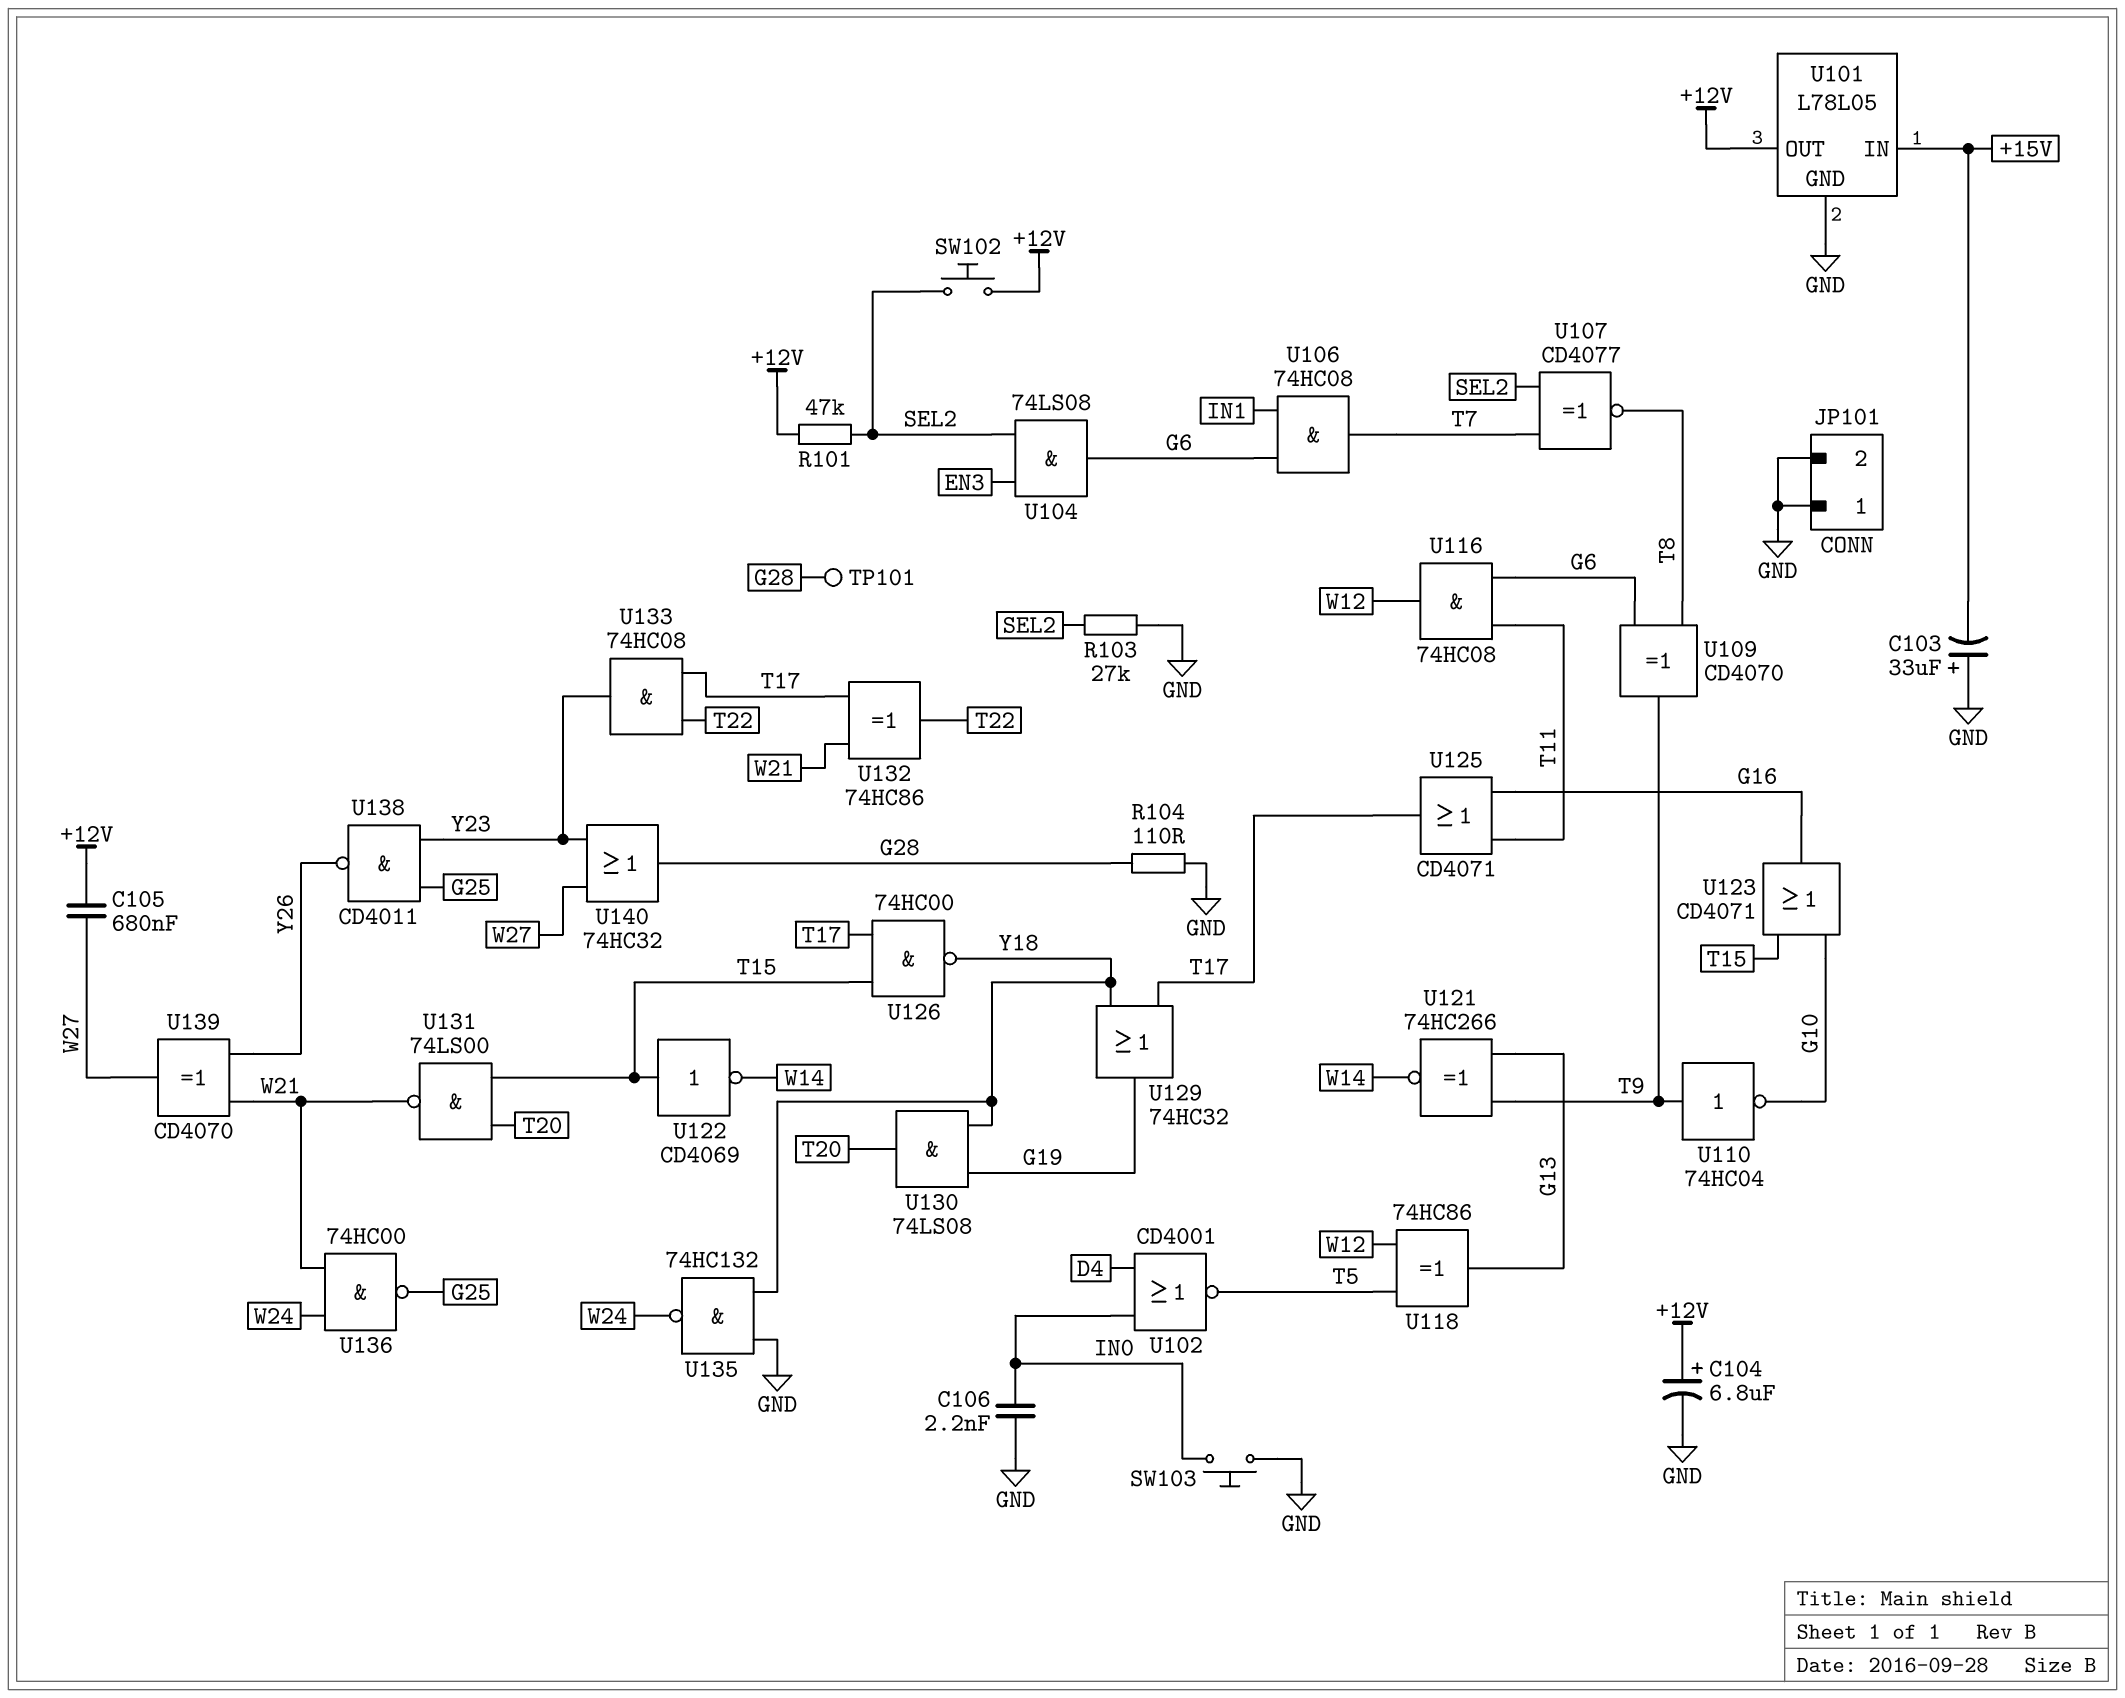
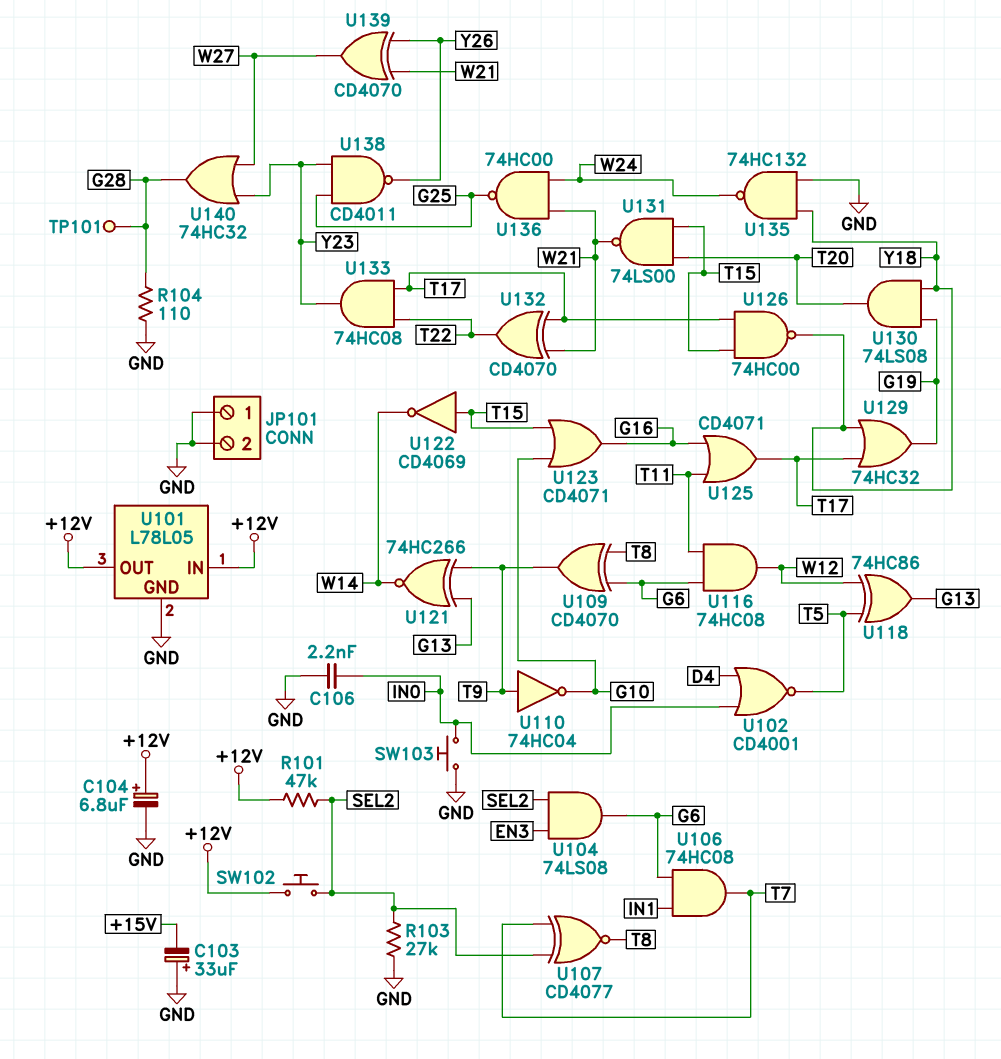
C105: 680nF (+12V, W27) -> none
U101 pin IN: +15V -> +12V
U132: XOR 74HC86 (in T17, in W21, out T22) -> XOR CD4070 (in T17, in W21, out T22)

